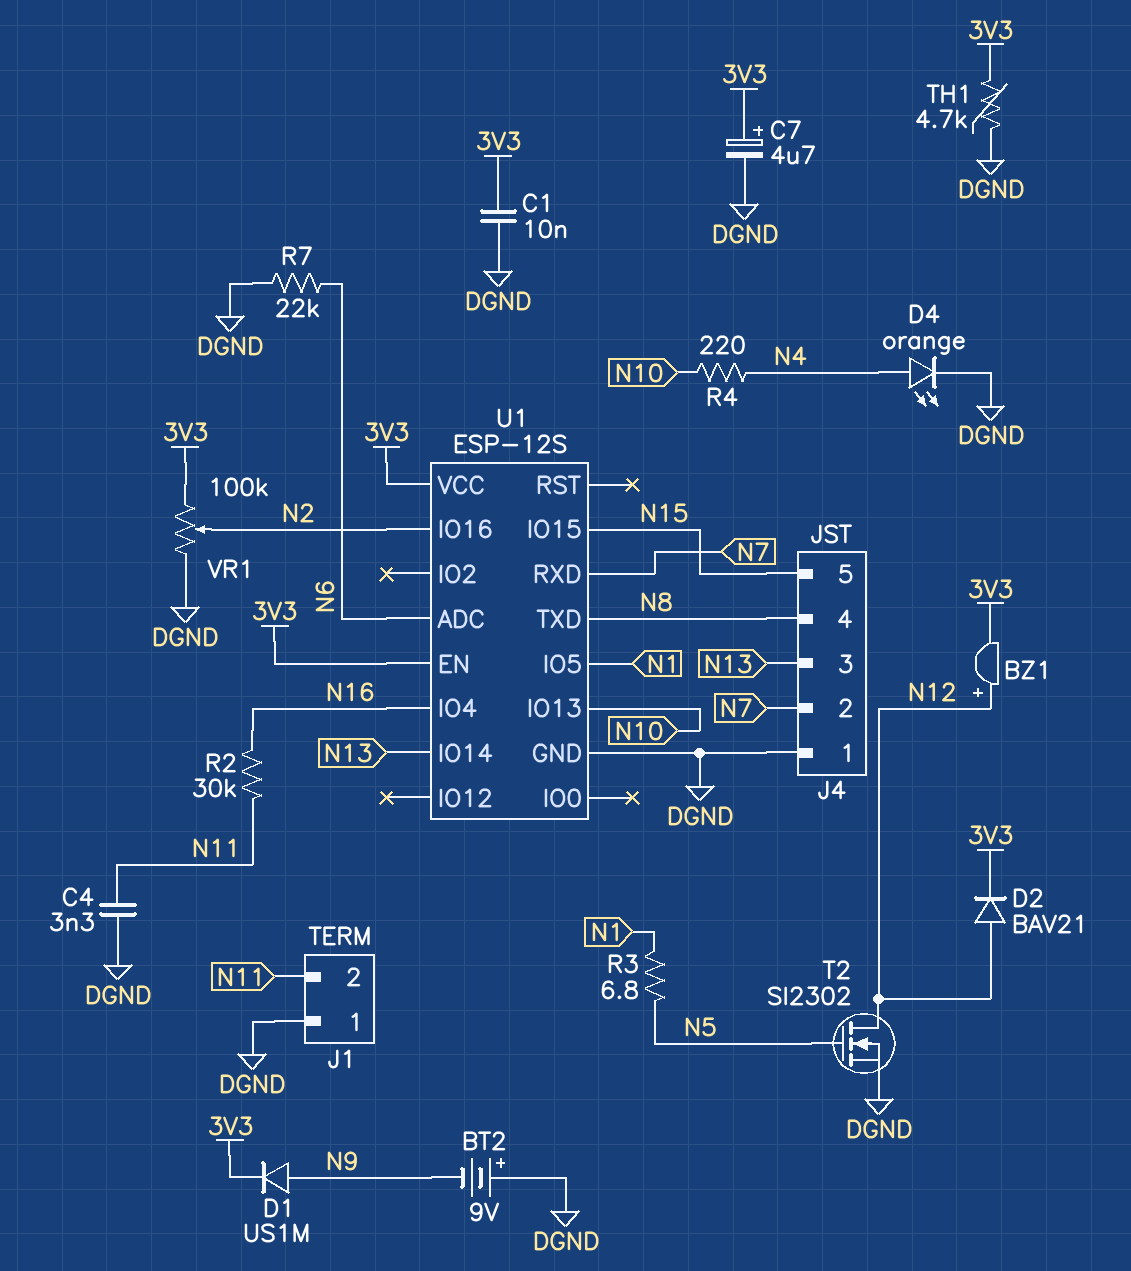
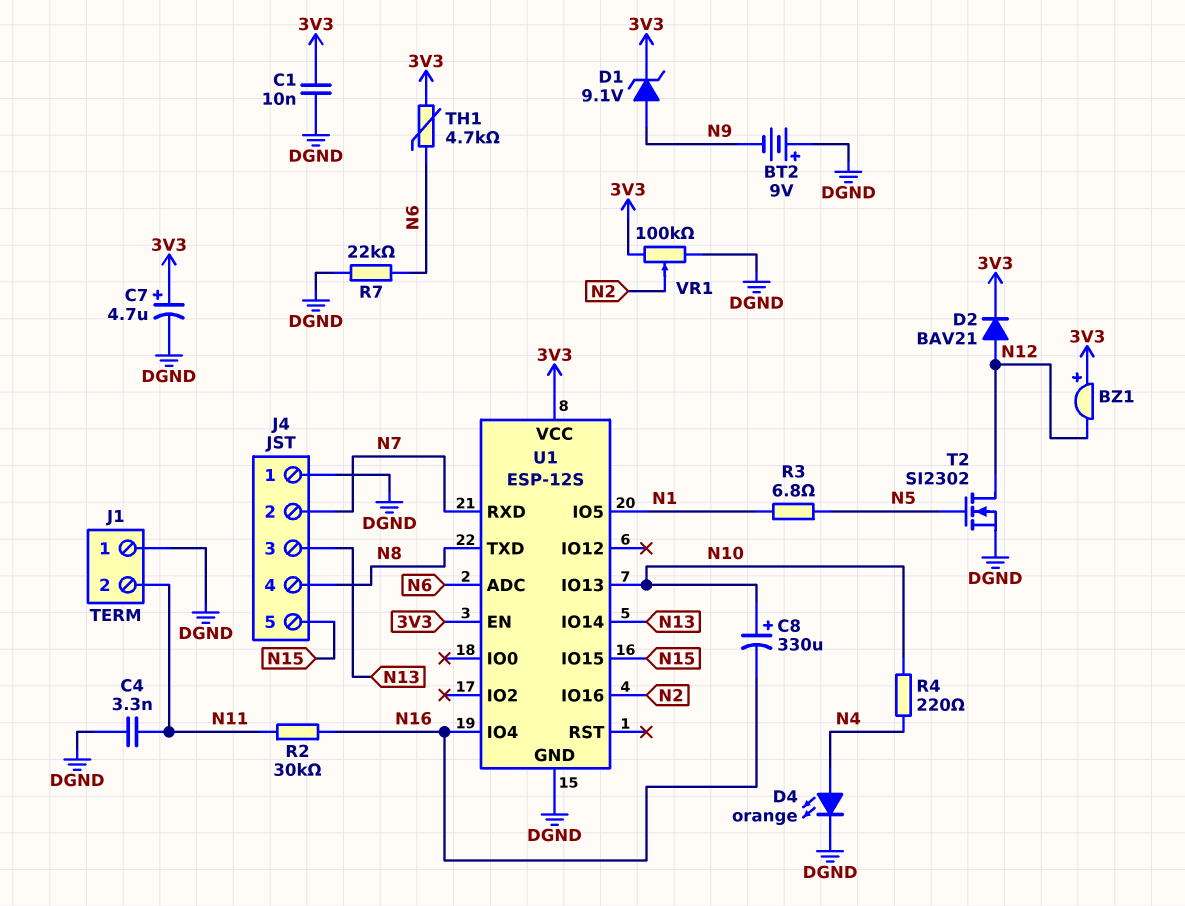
BZ1: buzzer (plus N12, minus 3V3) -> buzzer (plus 3V3, minus N12)
C8: none -> 330uF (plus N10, minus N16)
D1: diode US1M (A N9, K 3V3) -> zener 9.1V (A N9, K 3V3)
TH1: 4.7k (3V3, DGND) -> 4.7k (3V3, N6)

